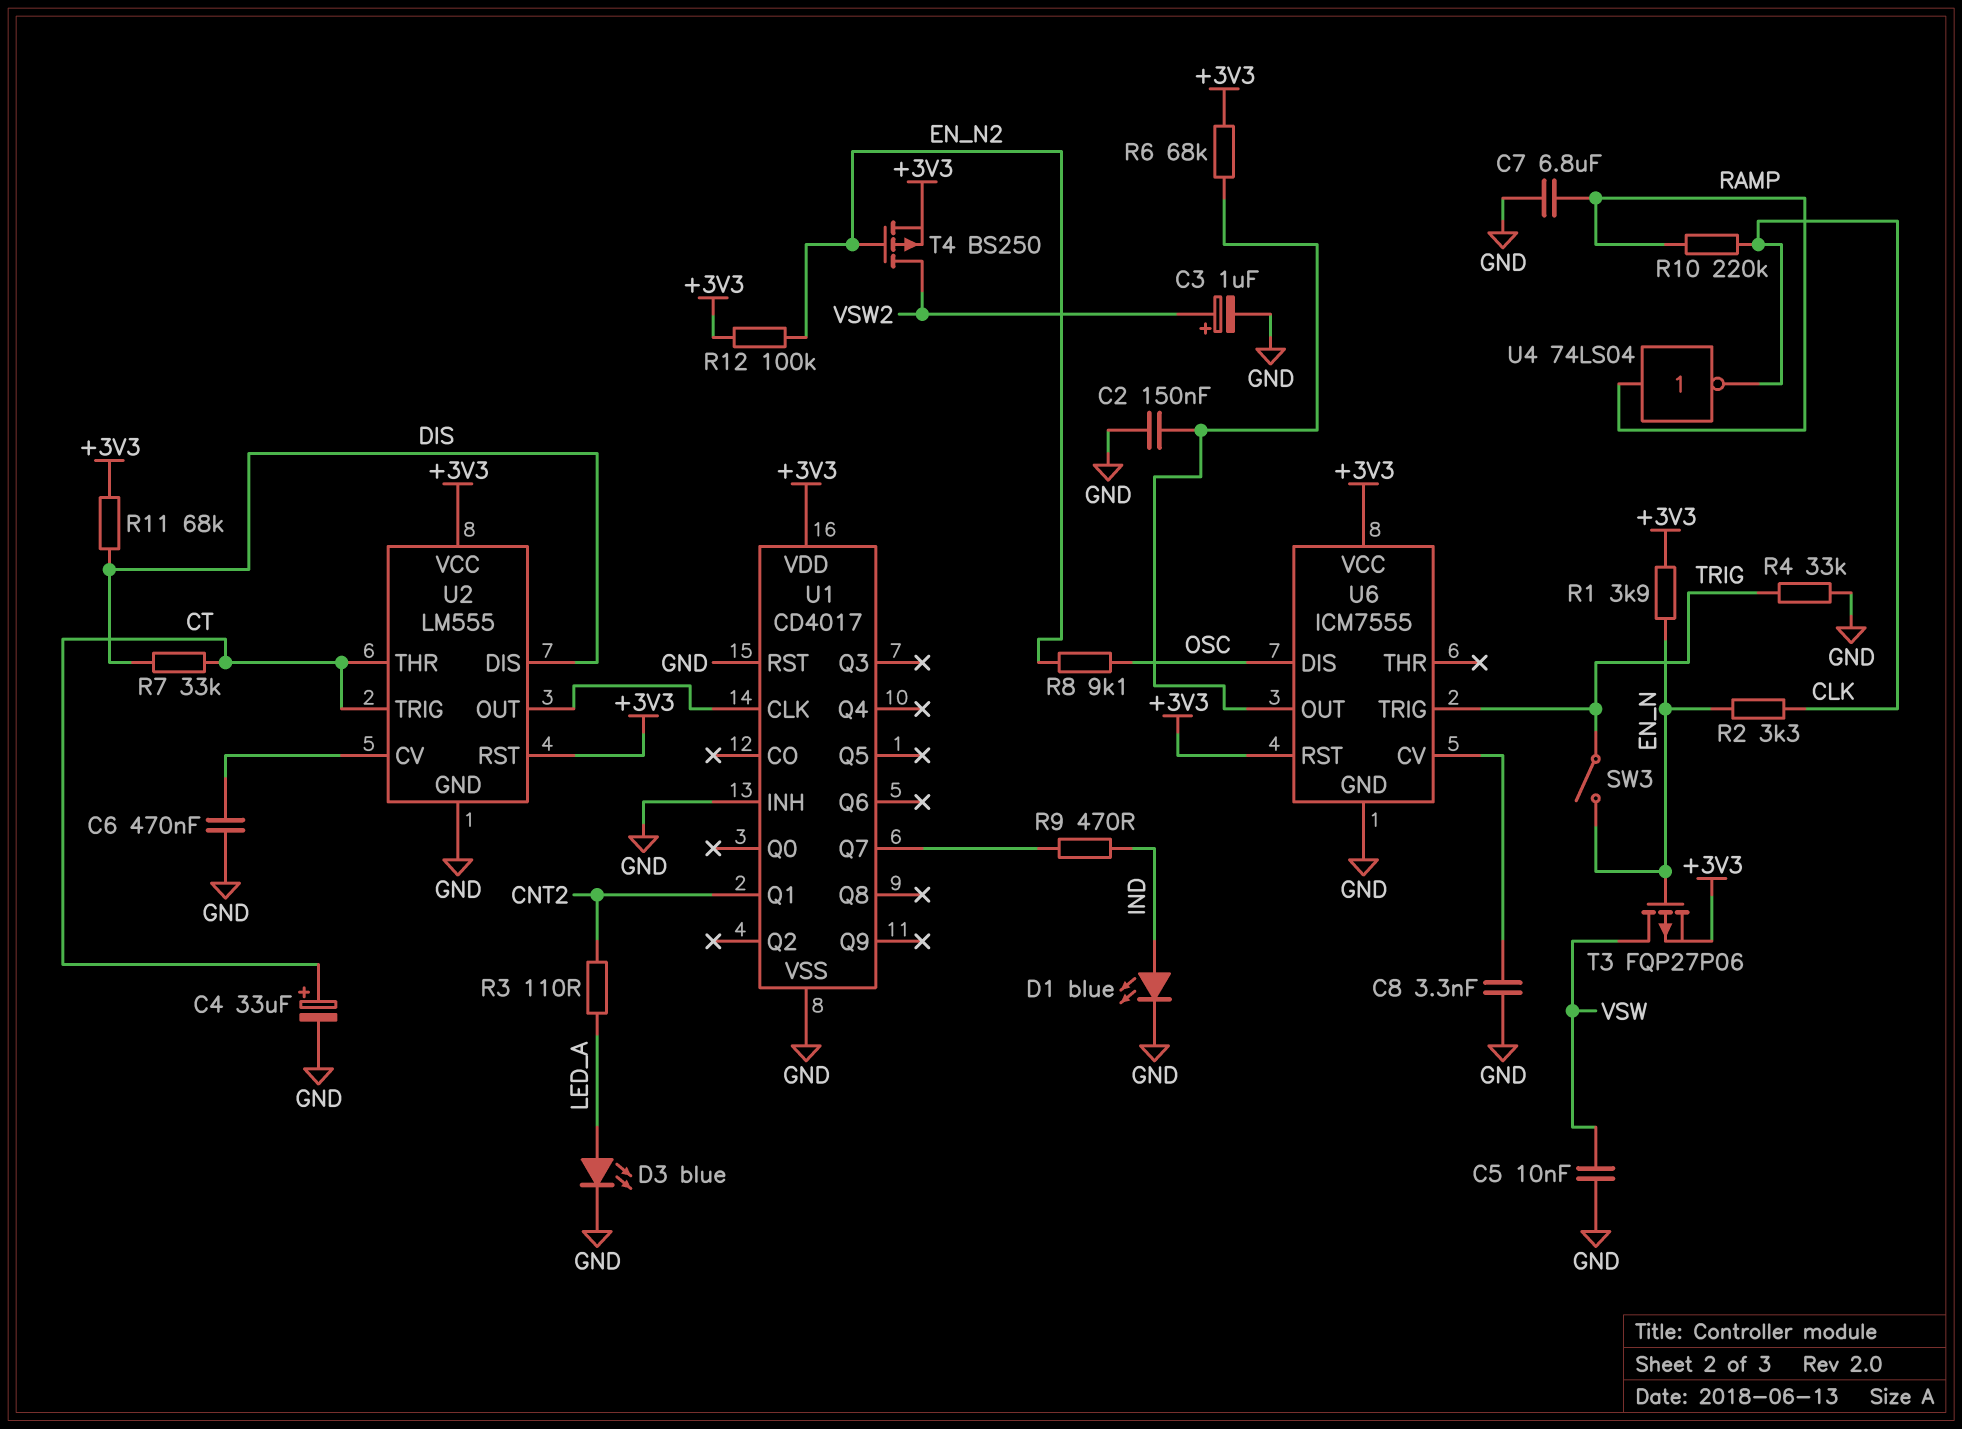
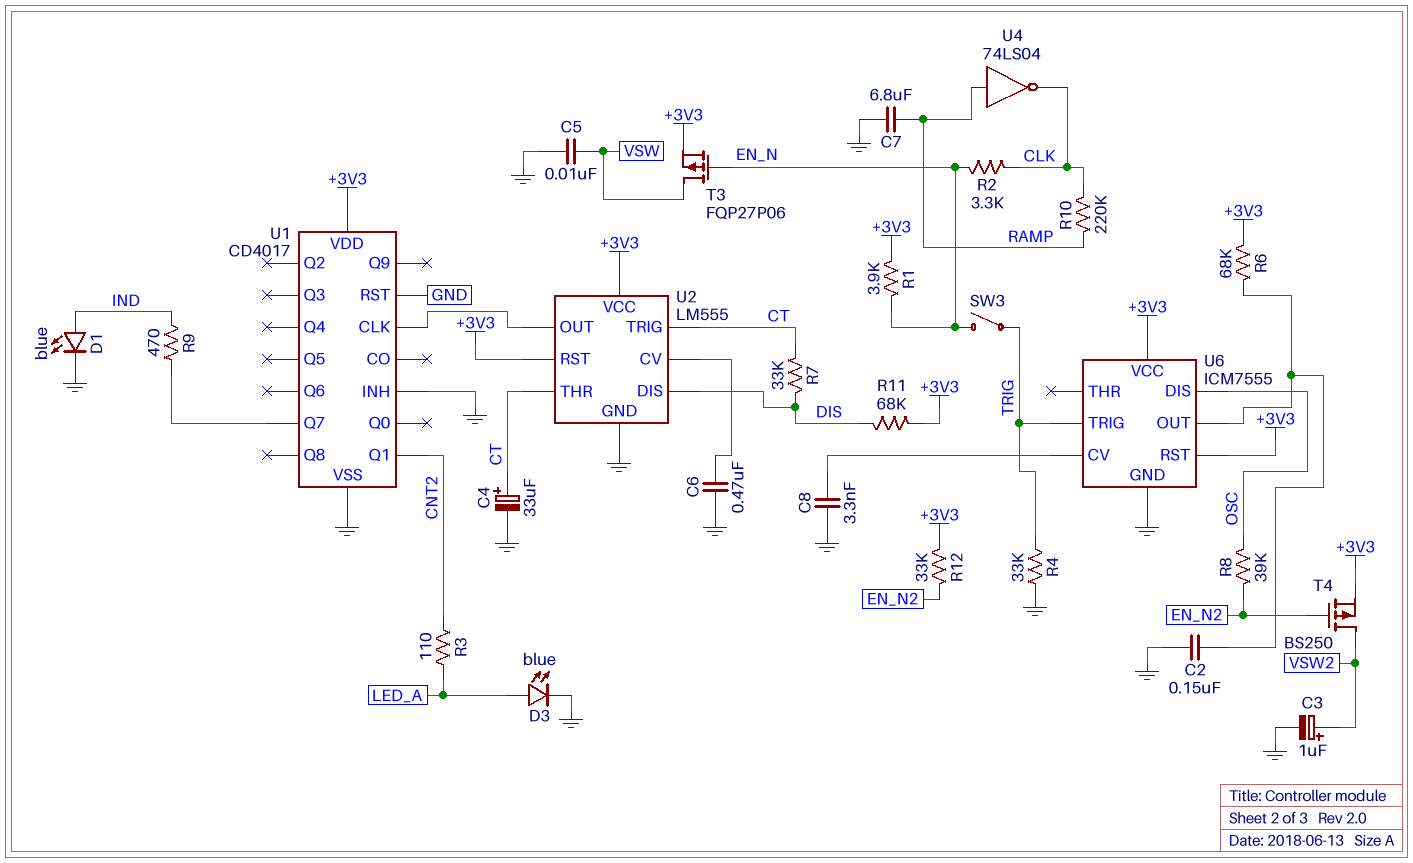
R8: 9.1k (EN_N2, OSC) -> 39k (EN_N2, OSC)
R12: 100k (+3V3, EN_N2) -> 33k (+3V3, EN_N2)

